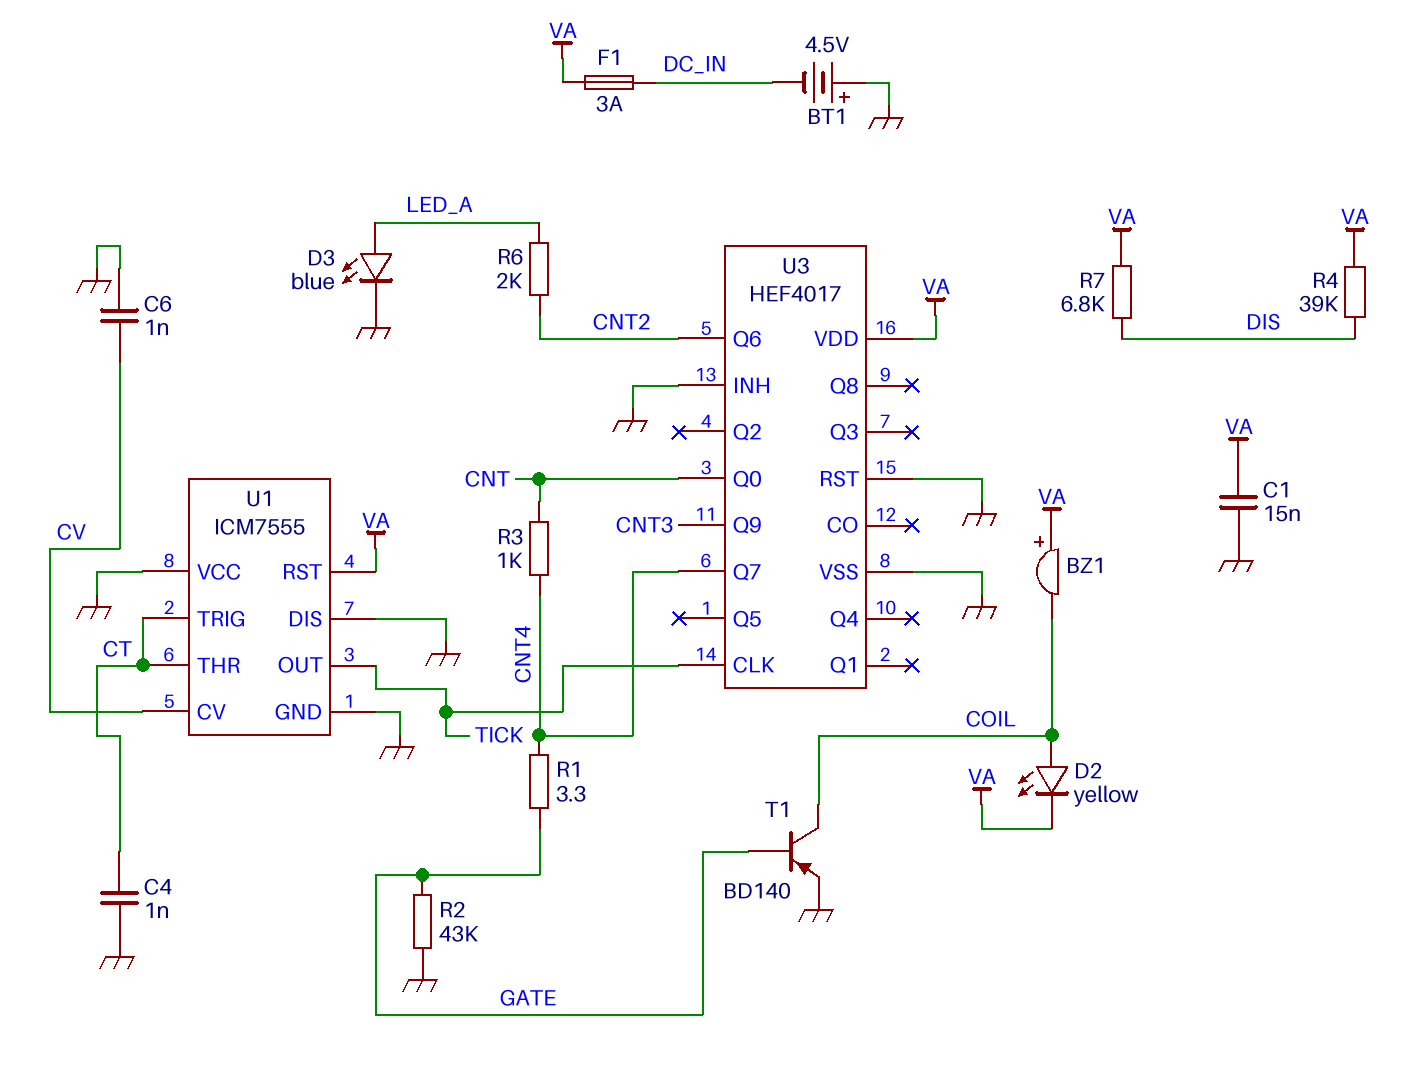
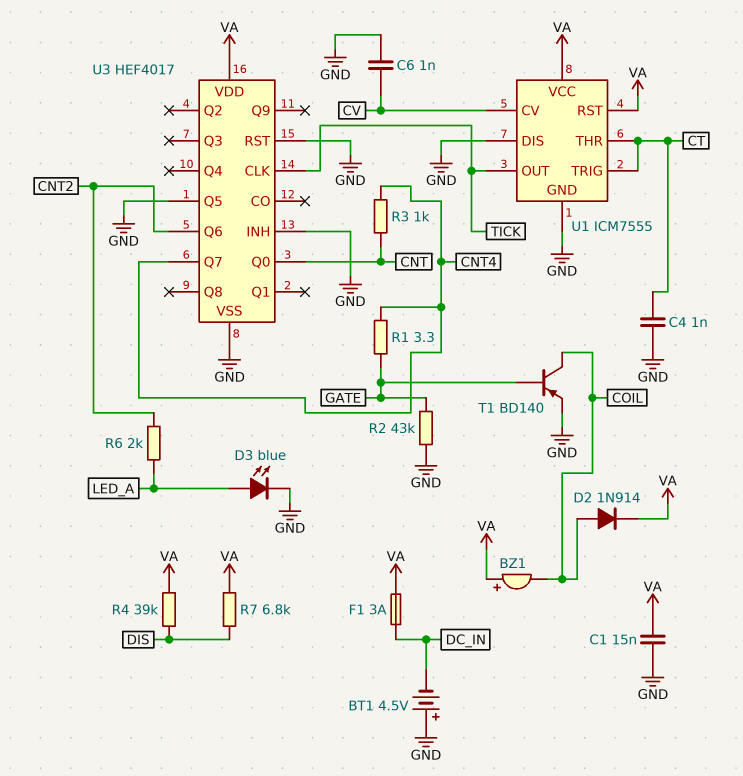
D2: LED yellow (A COIL, K VA) -> diode 1N914 (A COIL, K VA)
U1 pin VCC: GND -> VA
U3 pin Q5: none -> GND
U3 pin Q9: CNT3 -> none

